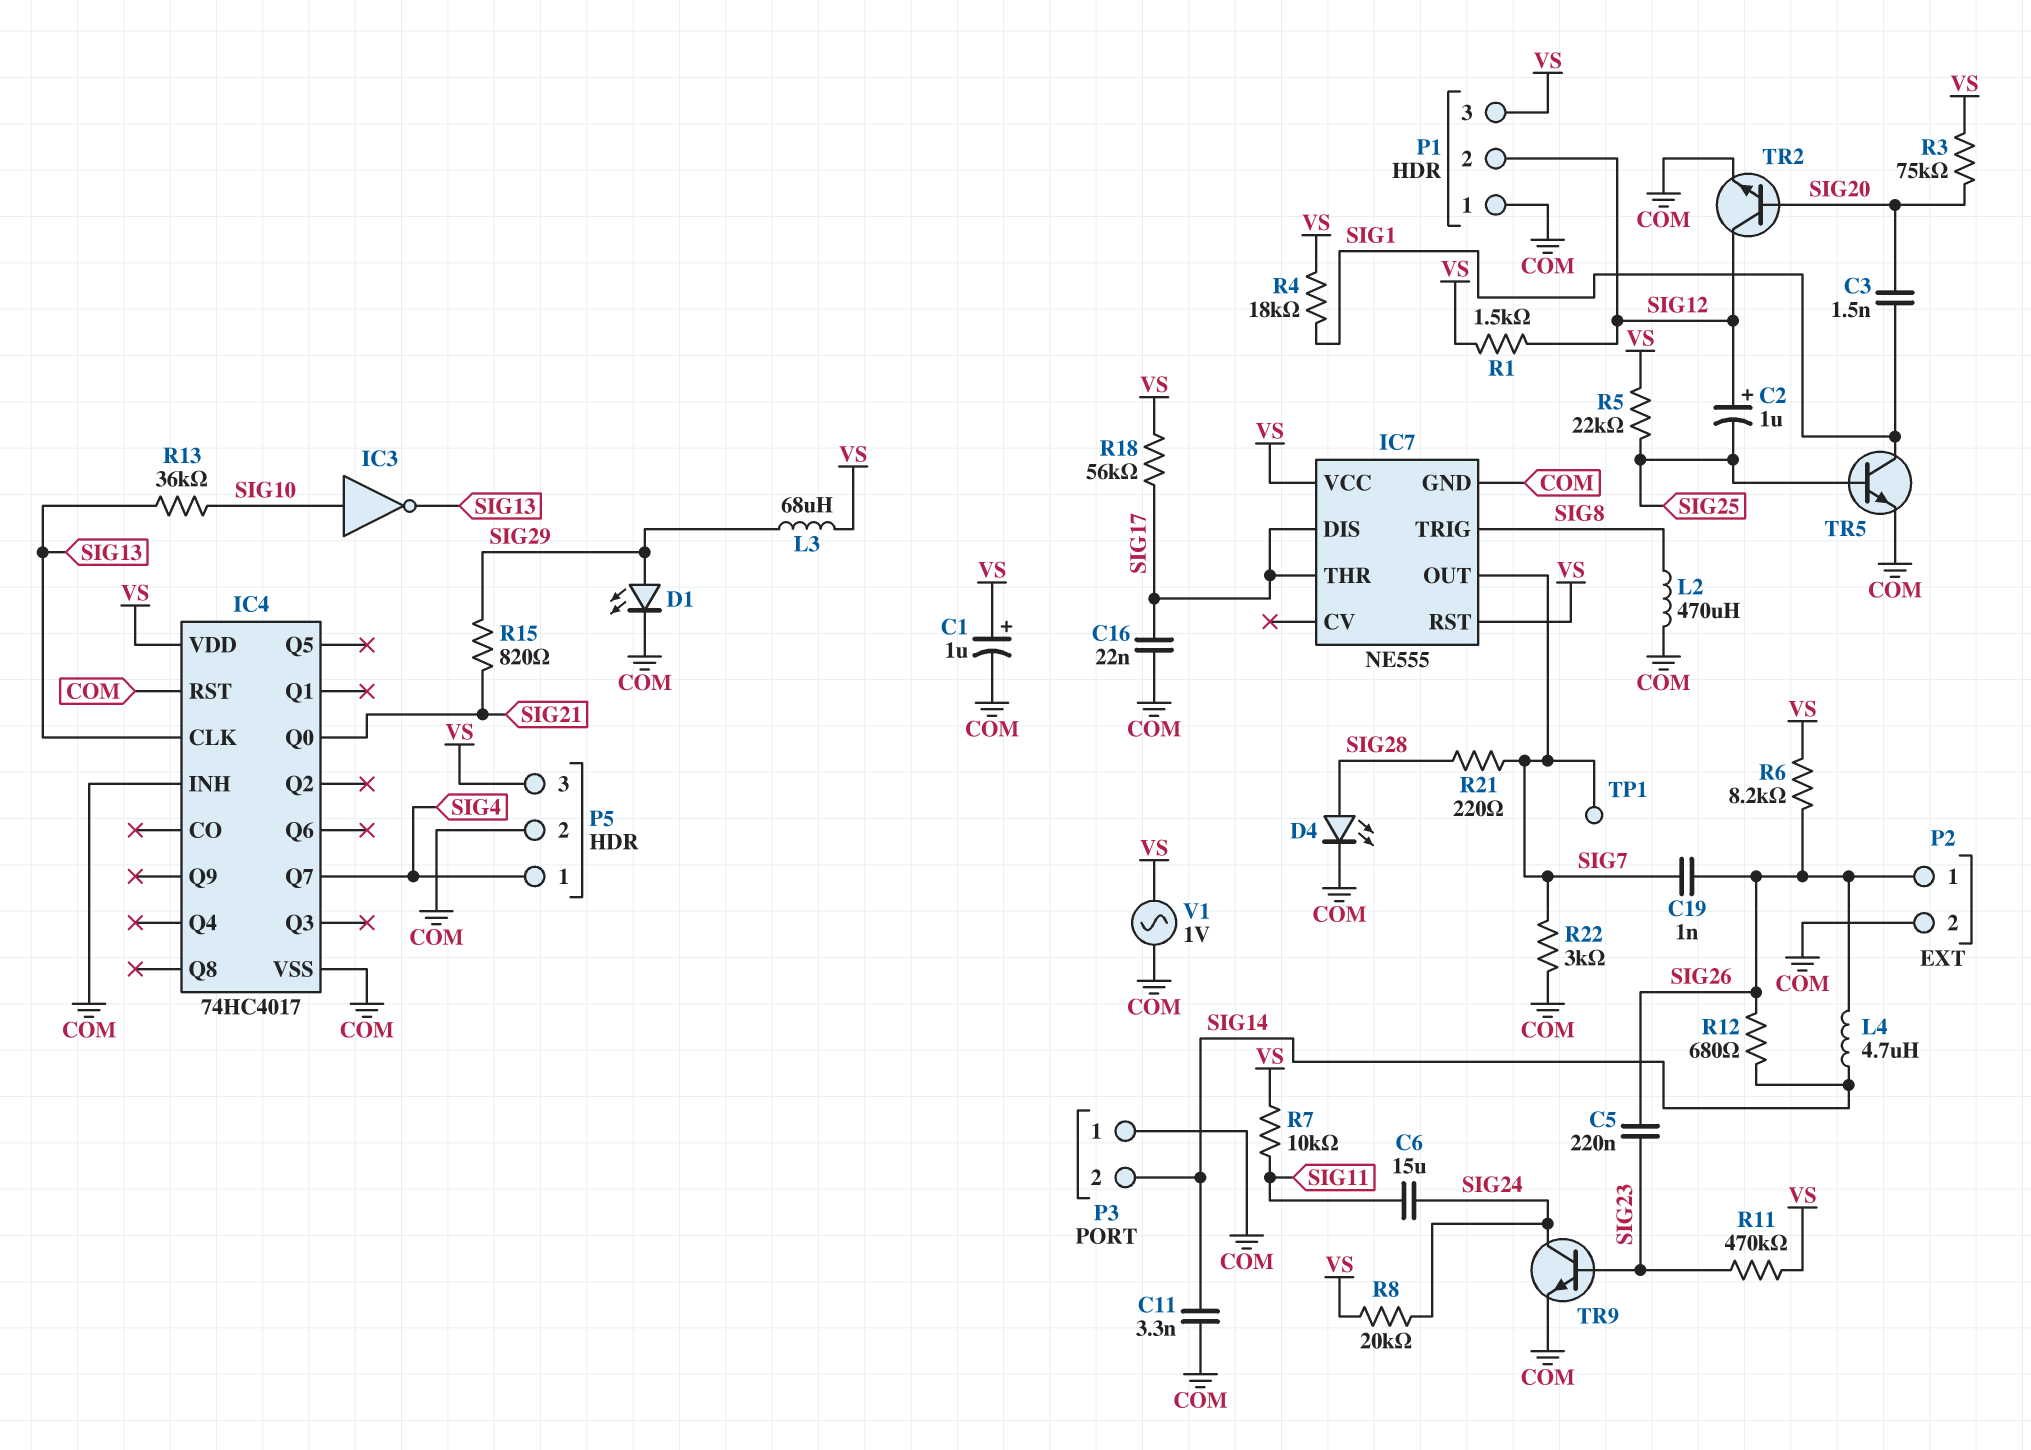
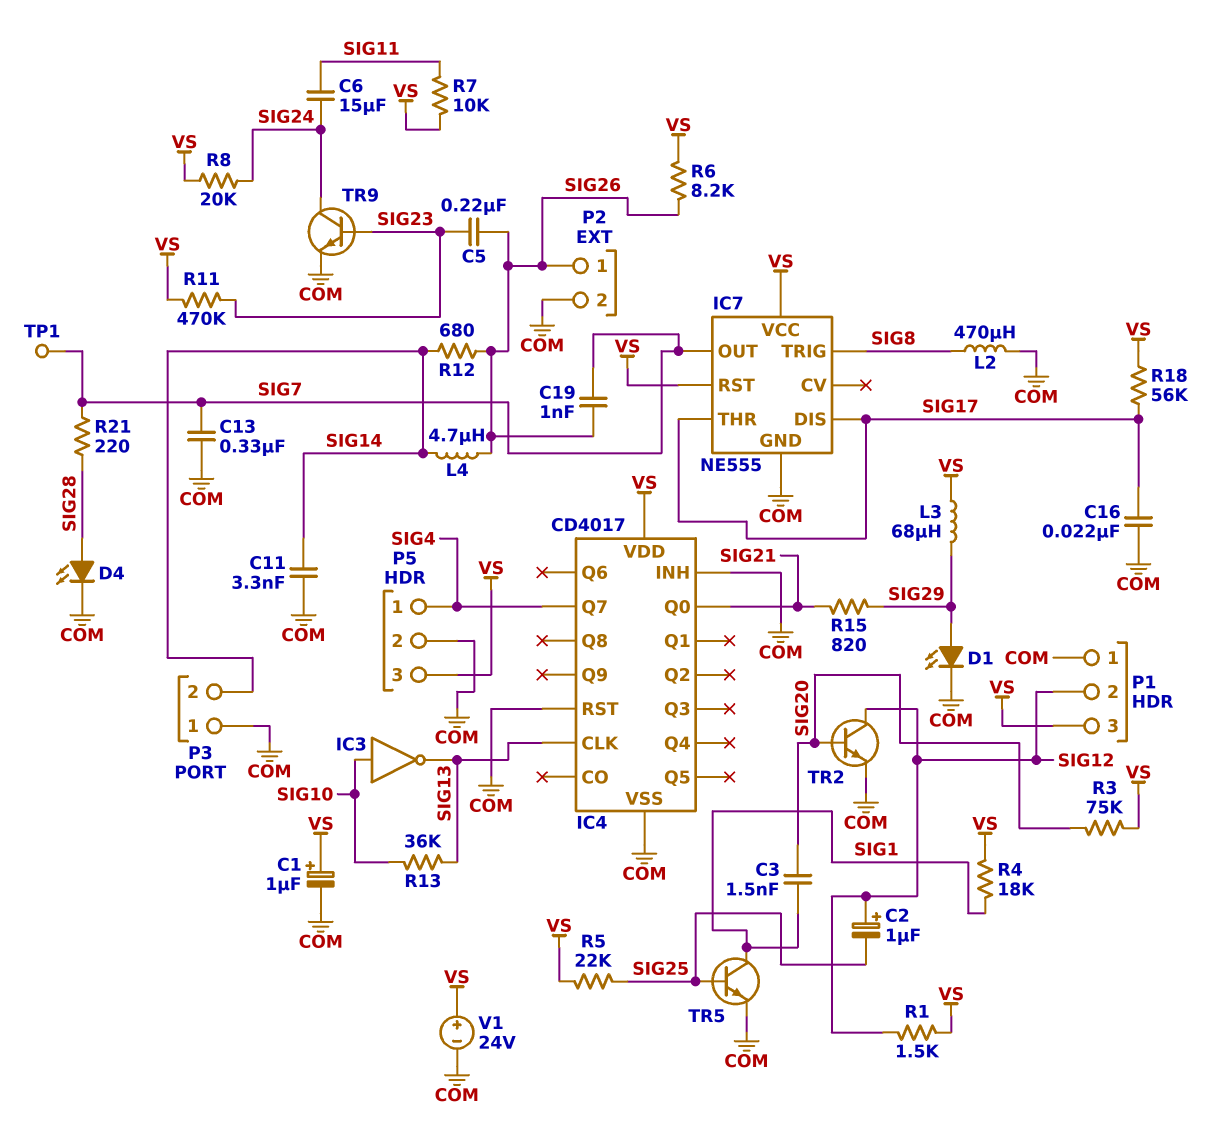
C13: none -> 330nF (COM, SIG7)
IC4: 74HC4017 -> CD4017
R22: 3k (COM, SIG7) -> none
V1: AC 1V (COM, VS) -> 24V (plus VS, minus COM)

